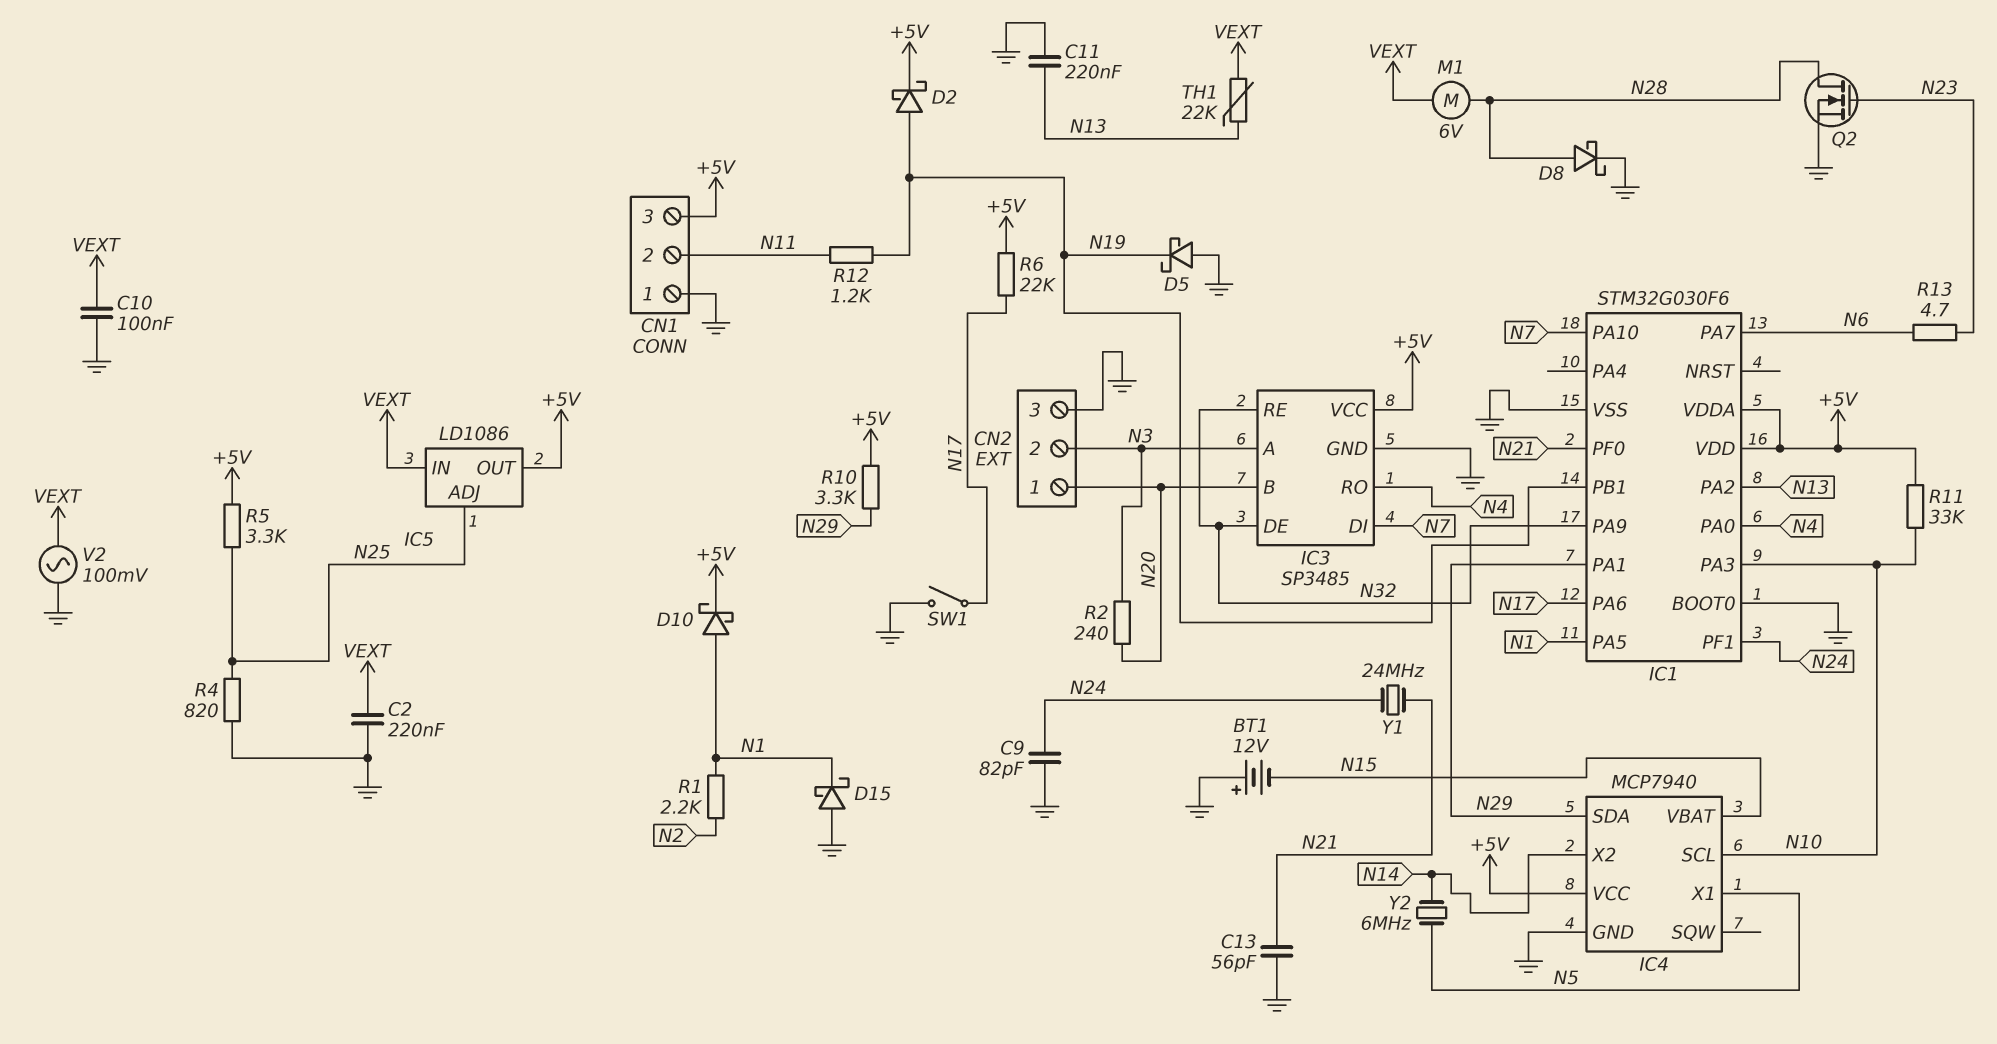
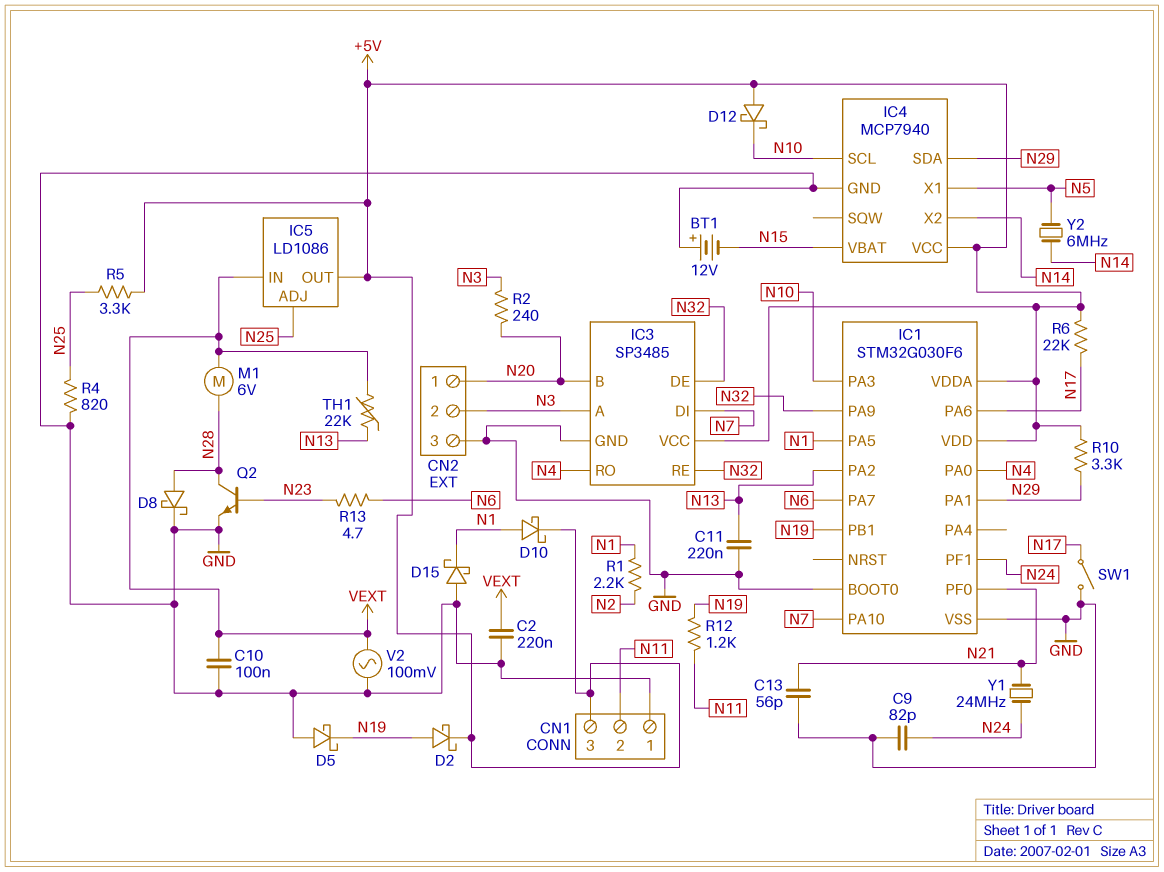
D12: none -> schottky (A +5V, K N10)
Q2: NMOS (G N23, D N28, S GND) -> NPN (B N23, C N28, E GND)
R11: 33k (+5V, N10) -> none

